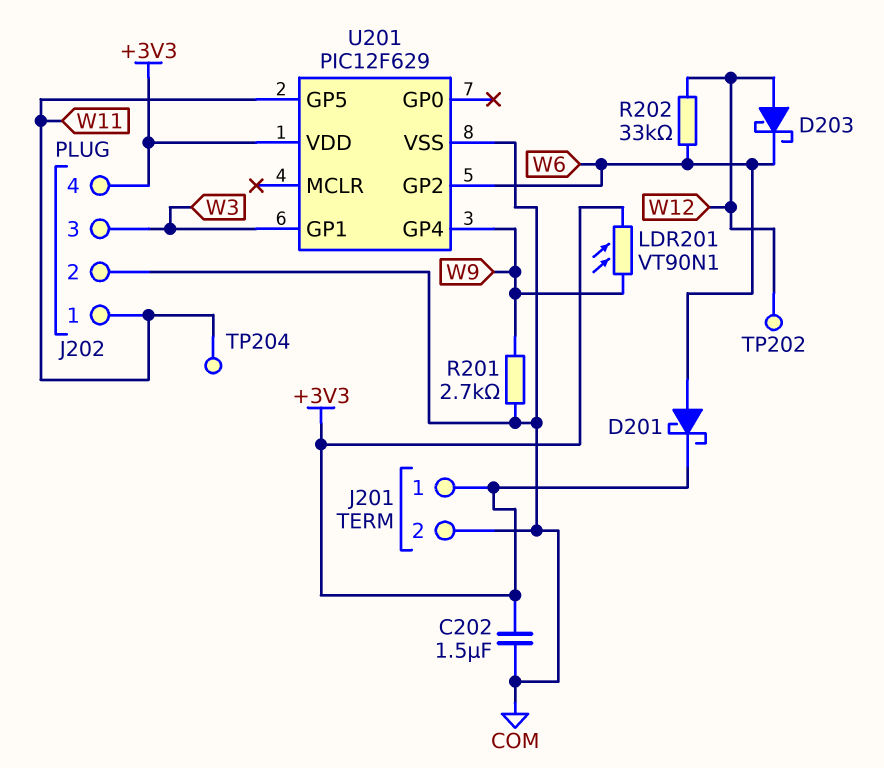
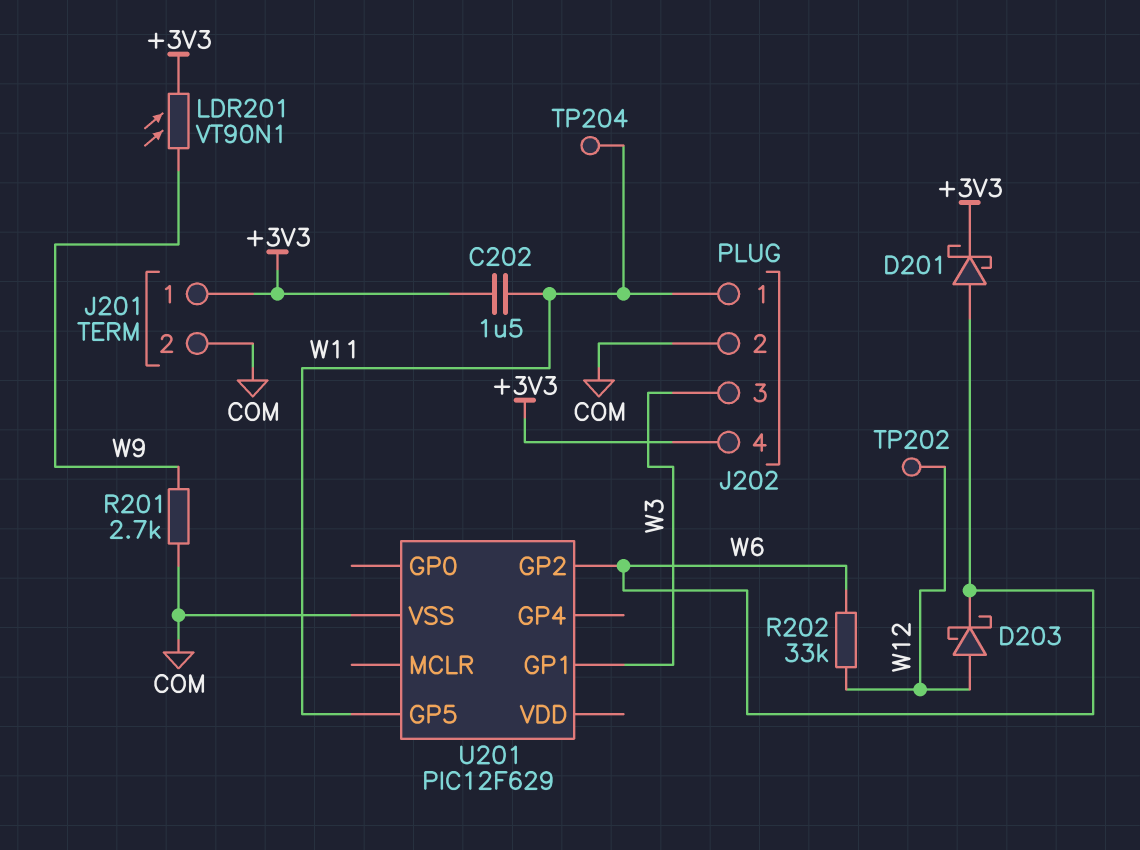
C202: 1.5uF (+3V3, COM) -> 1.5uF (+3V3, W11)
U201 pin GP4: W9 -> none
U201 pin VDD: +3V3 -> none

